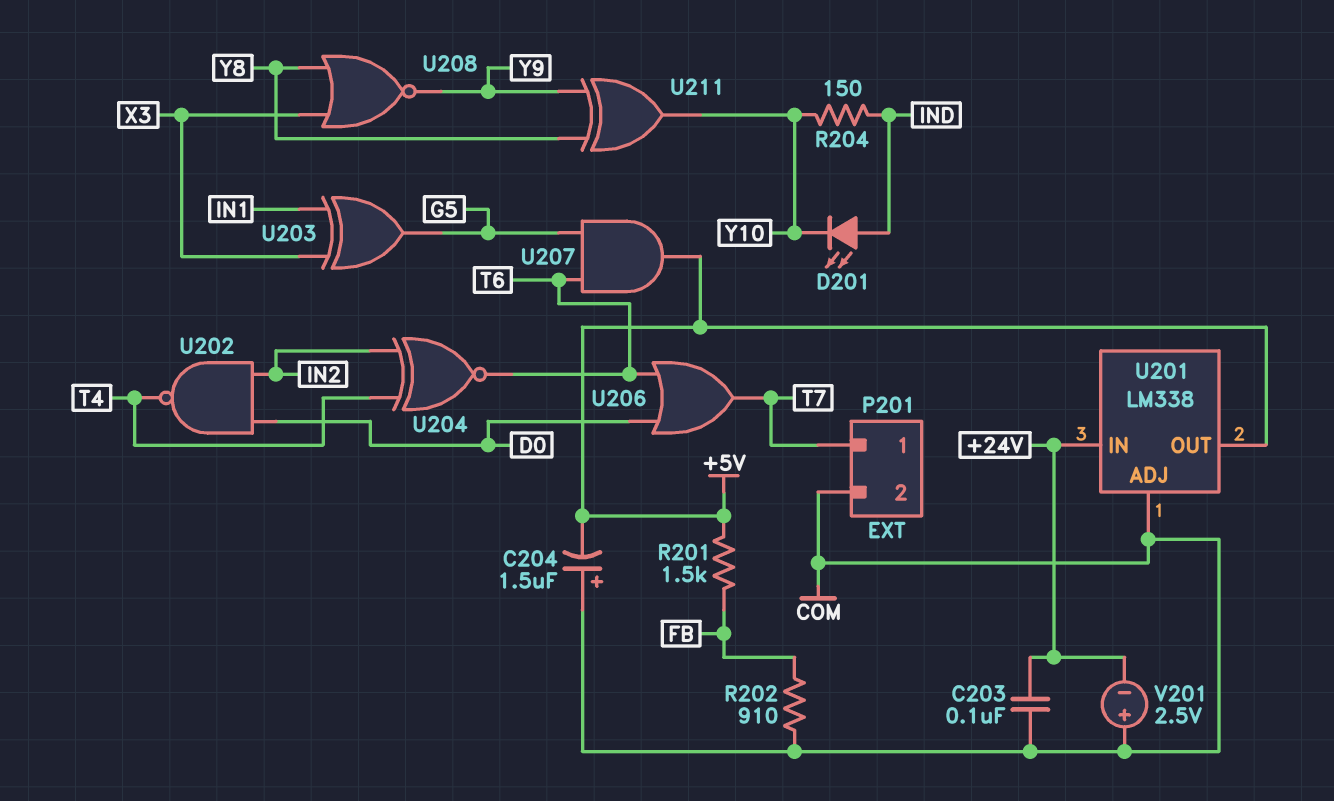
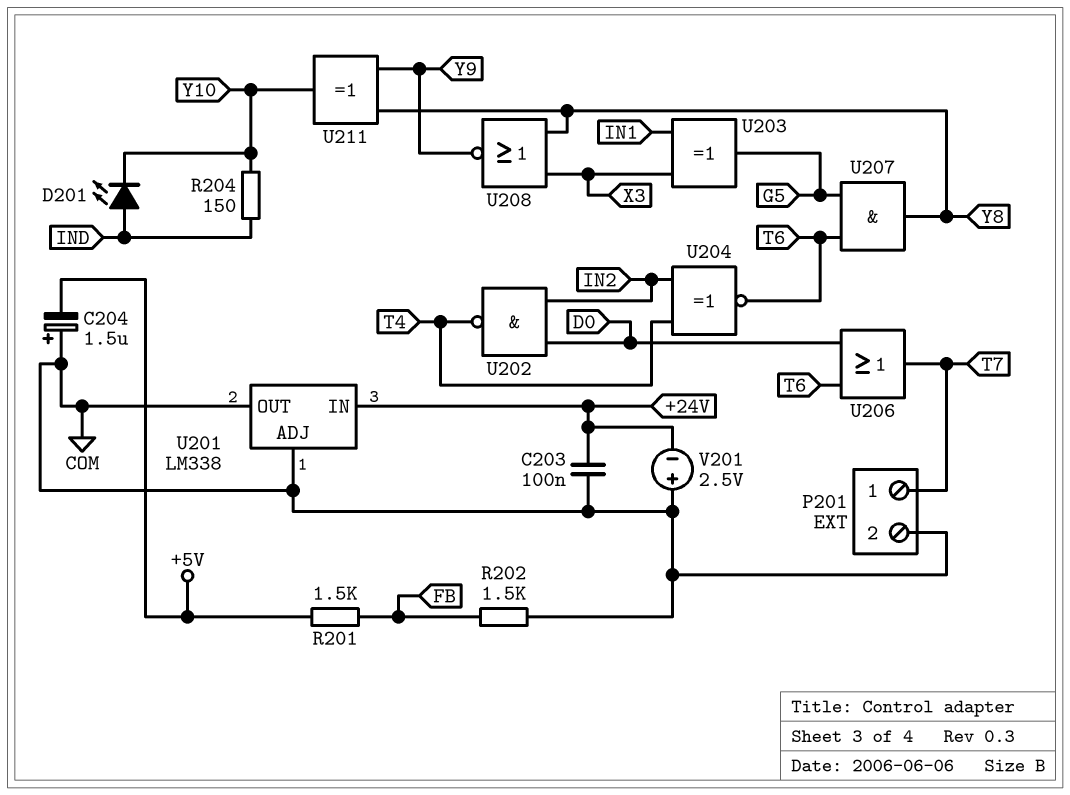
R202: 910 (COM, FB) -> 1.5k (COM, FB)
U201 pin OUT: +5V -> COM
U207: AND (in G5, in T6, out +5V) -> AND (in G5, in T6, out Y8)

